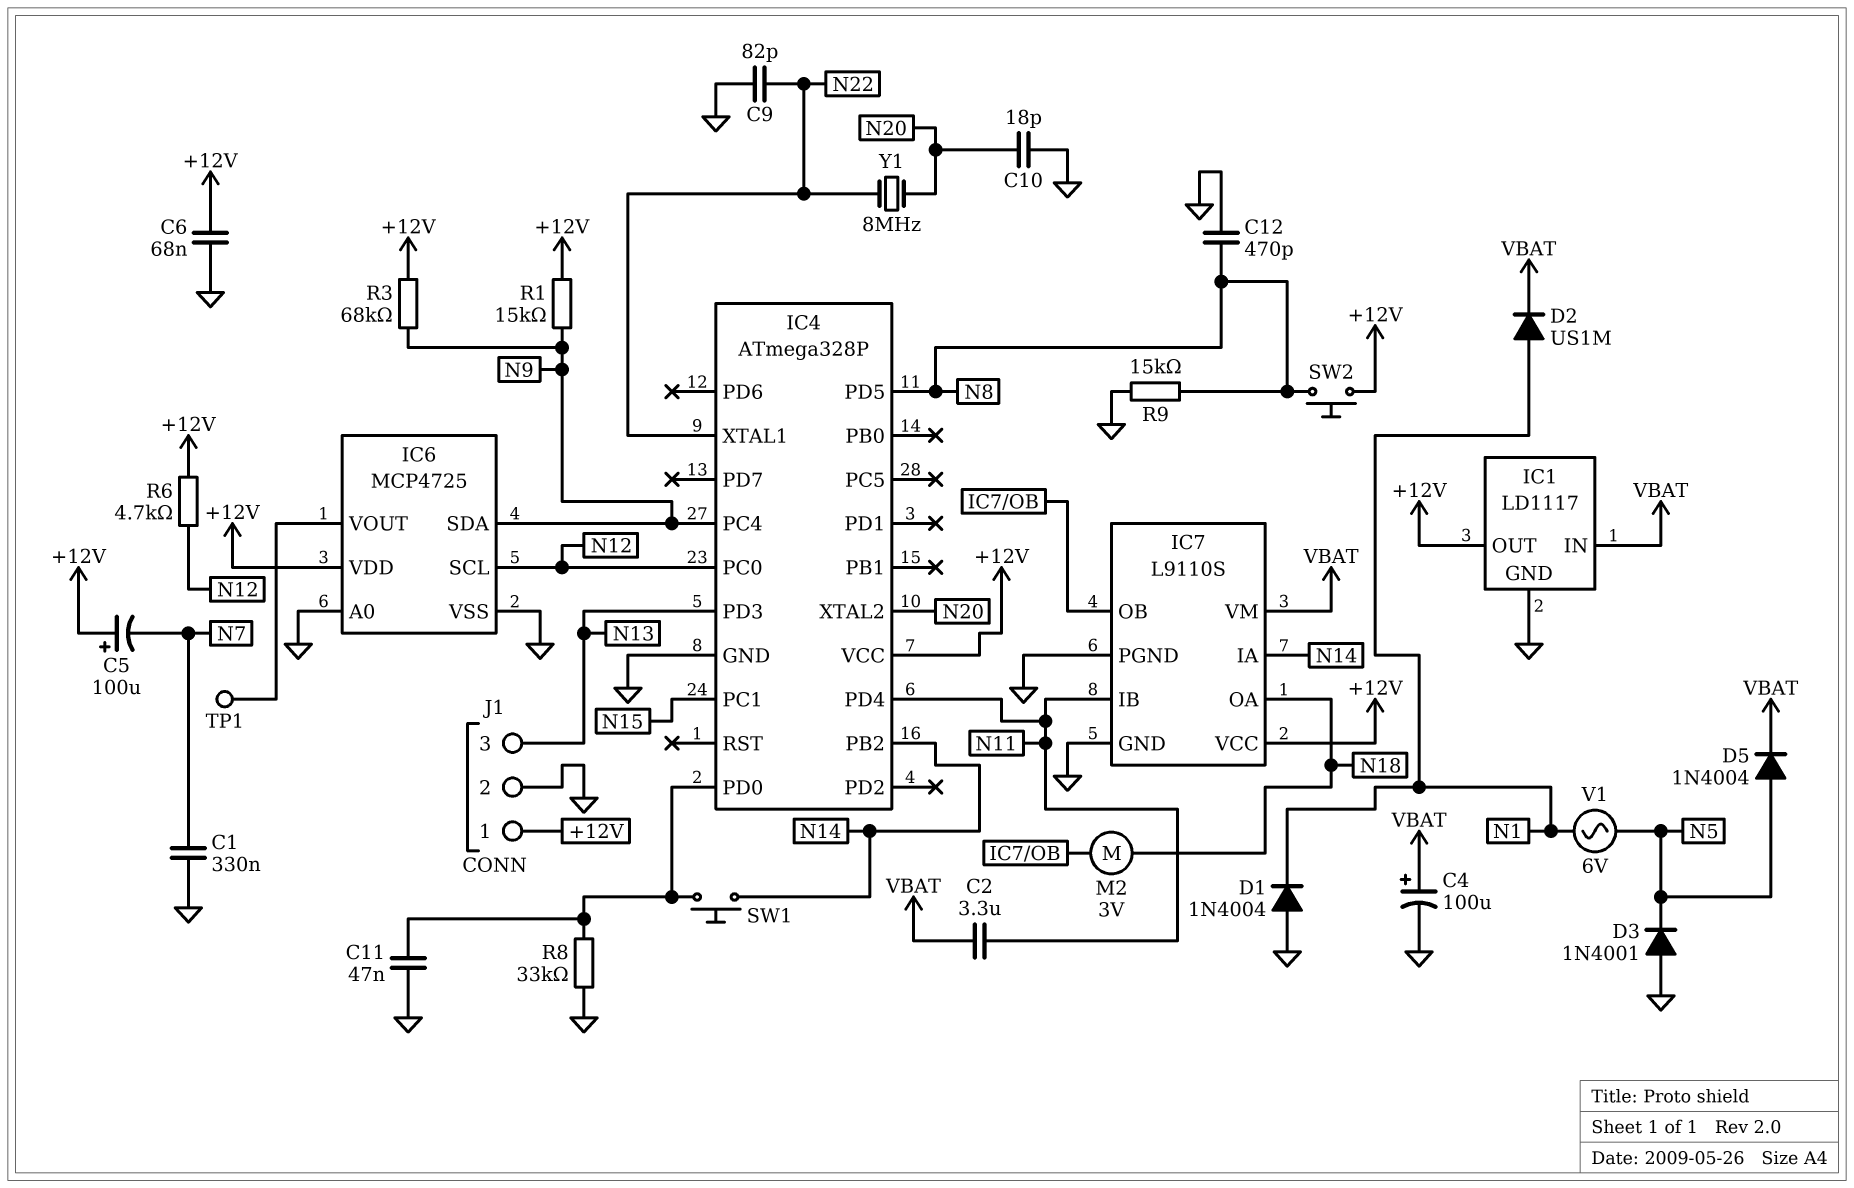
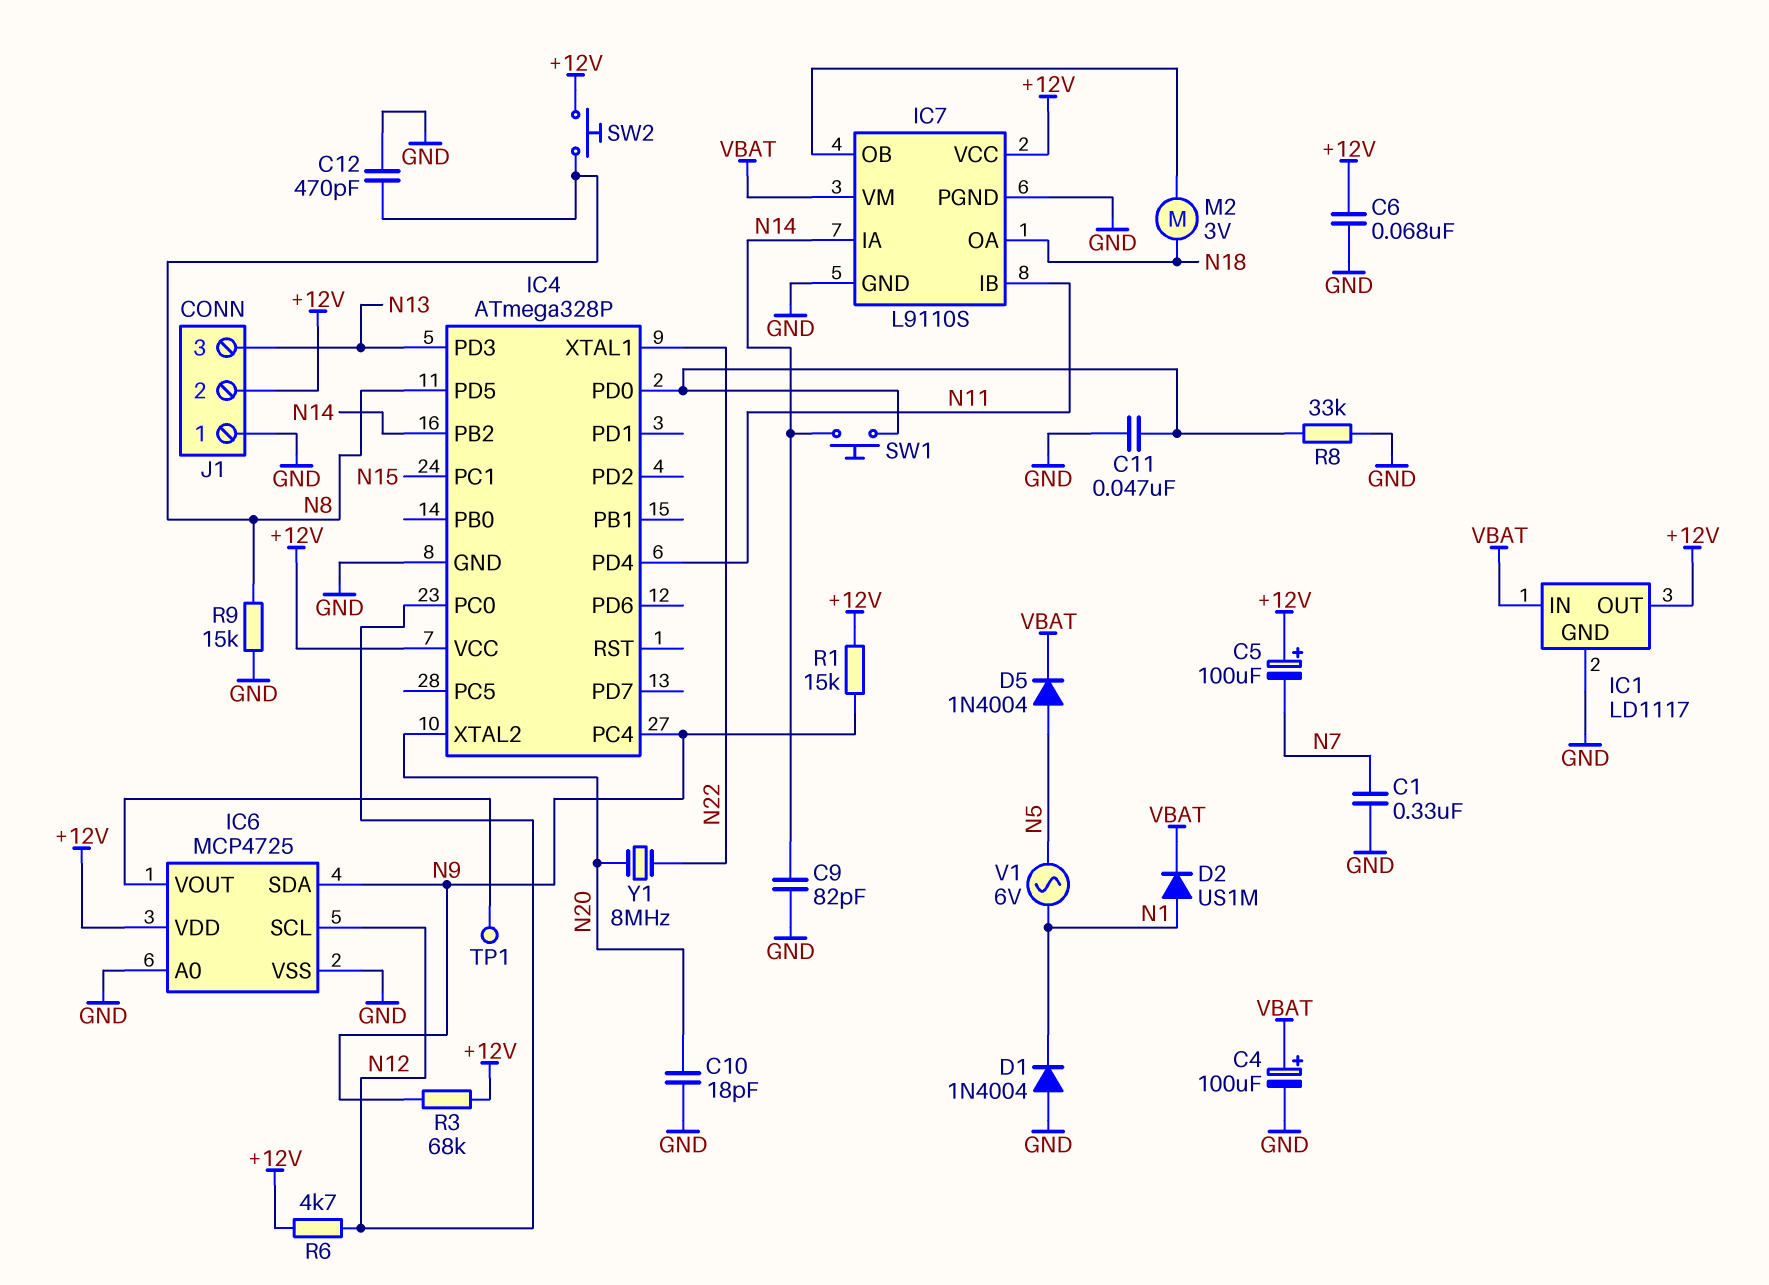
C2: 3.3uF (N11, VBAT) -> none
C9: 82pF (GND, N22) -> 82pF (GND, N14)
D3: diode 1N4001 (A GND, K N5) -> none
J1 pin 1: +12V -> GND
J1 pin 2: GND -> +12V

